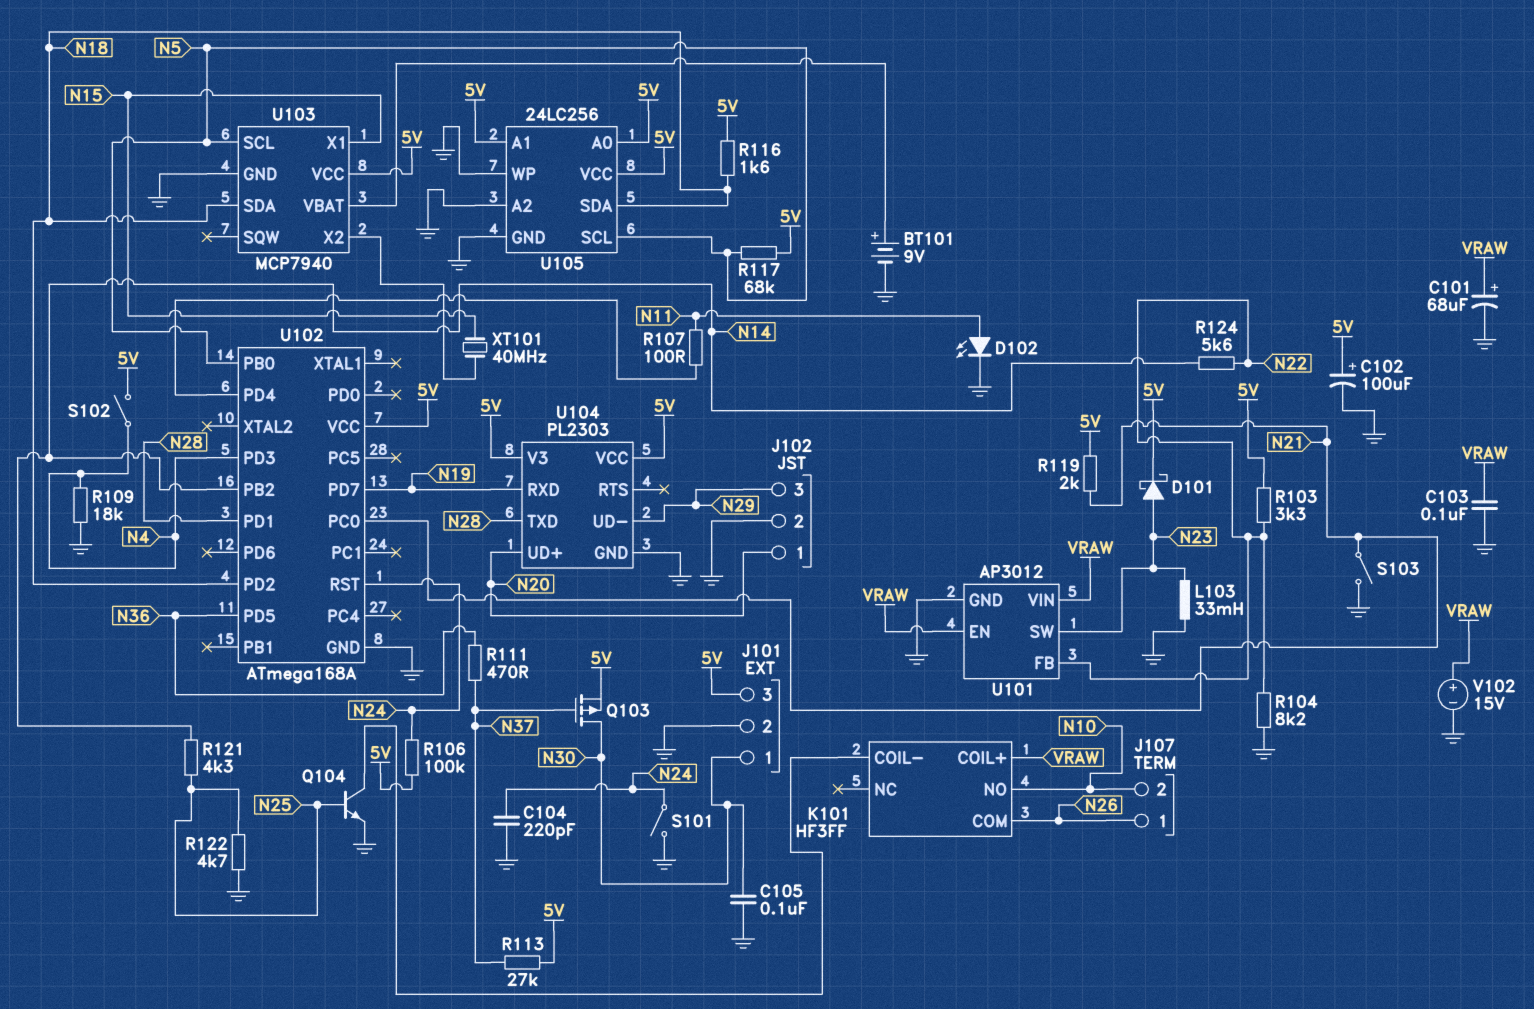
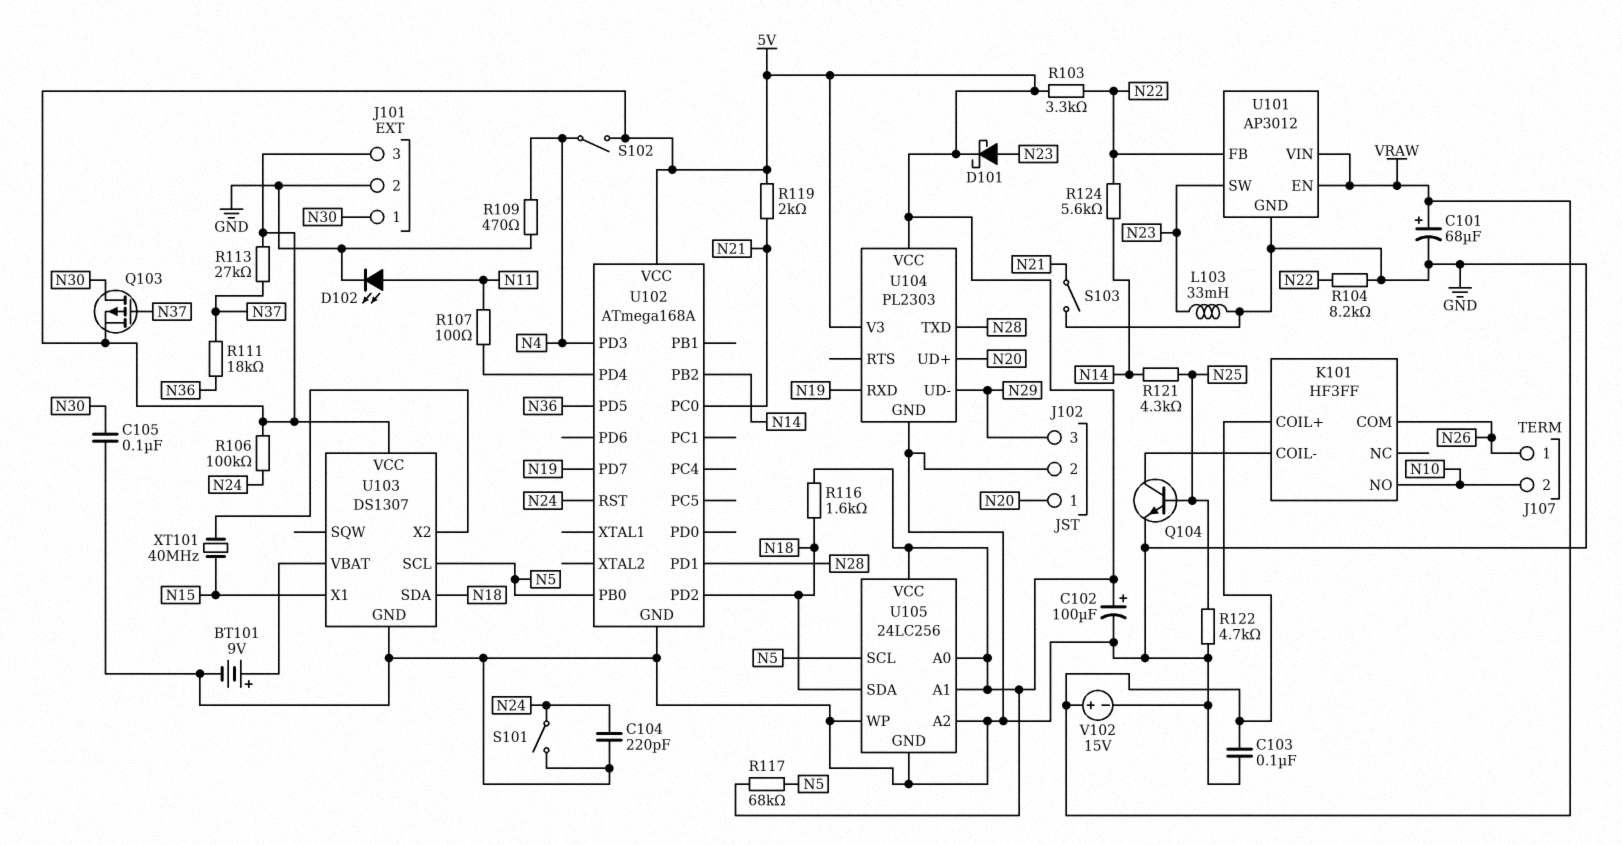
R109: 18k (GND, N4) -> 470 (GND, N4)
R111: 470 (N36, N37) -> 18k (N36, N37)
U103: MCP7940 -> DS1307

